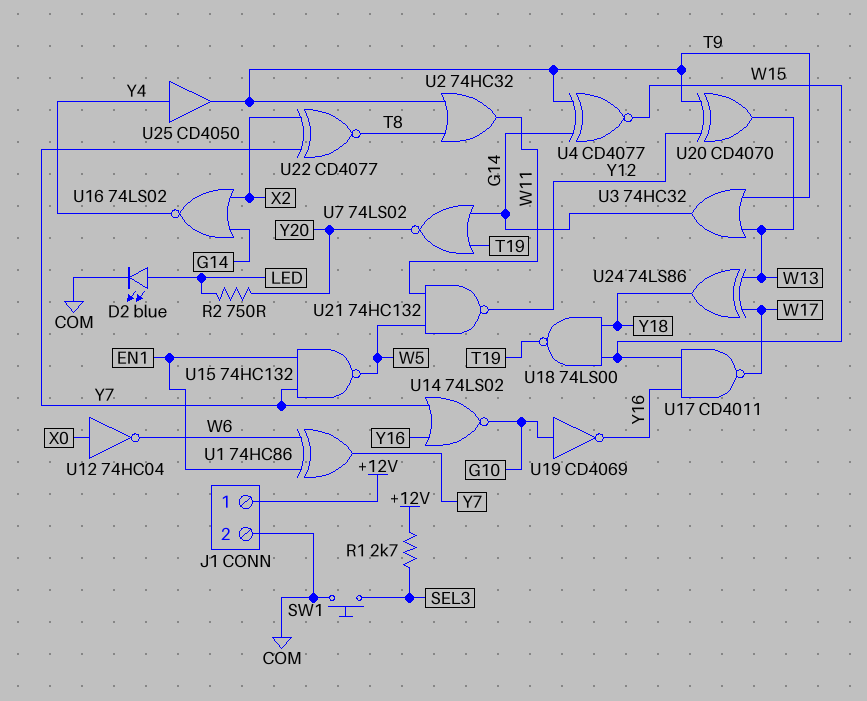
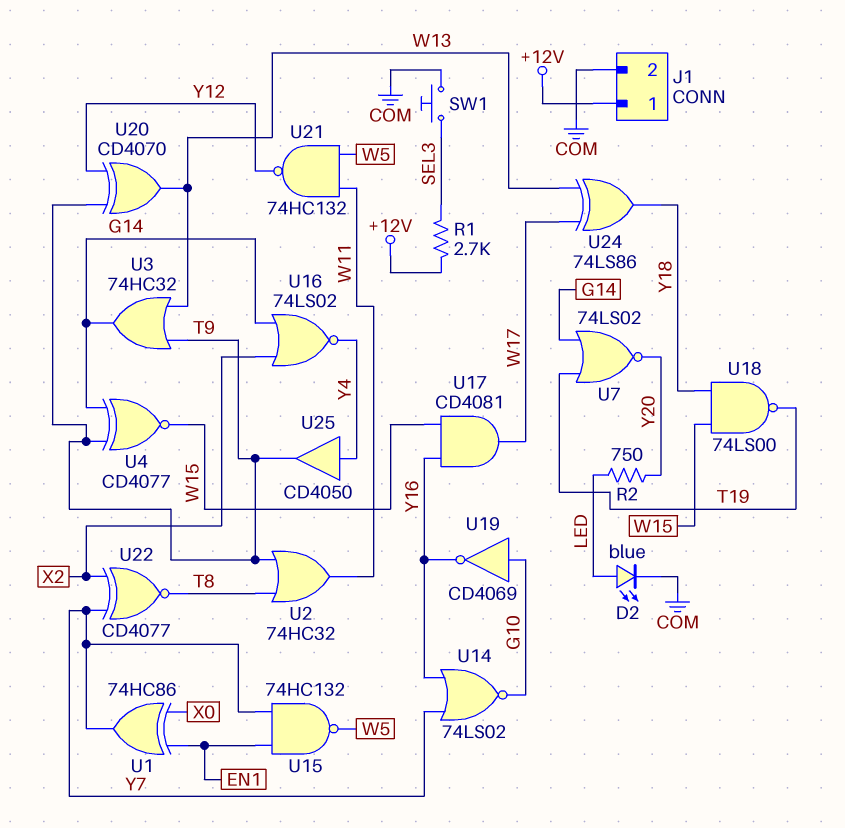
U1: XOR 74HC86 (in EN1, in W6, out Y7) -> XOR 74HC86 (in EN1, in X0, out Y7)
U12: NOT 74HC04 (in X0, out W6) -> none
U17: NAND CD4011 (in W15, in Y16, out W17) -> AND CD4081 (in W15, in Y16, out W17)

